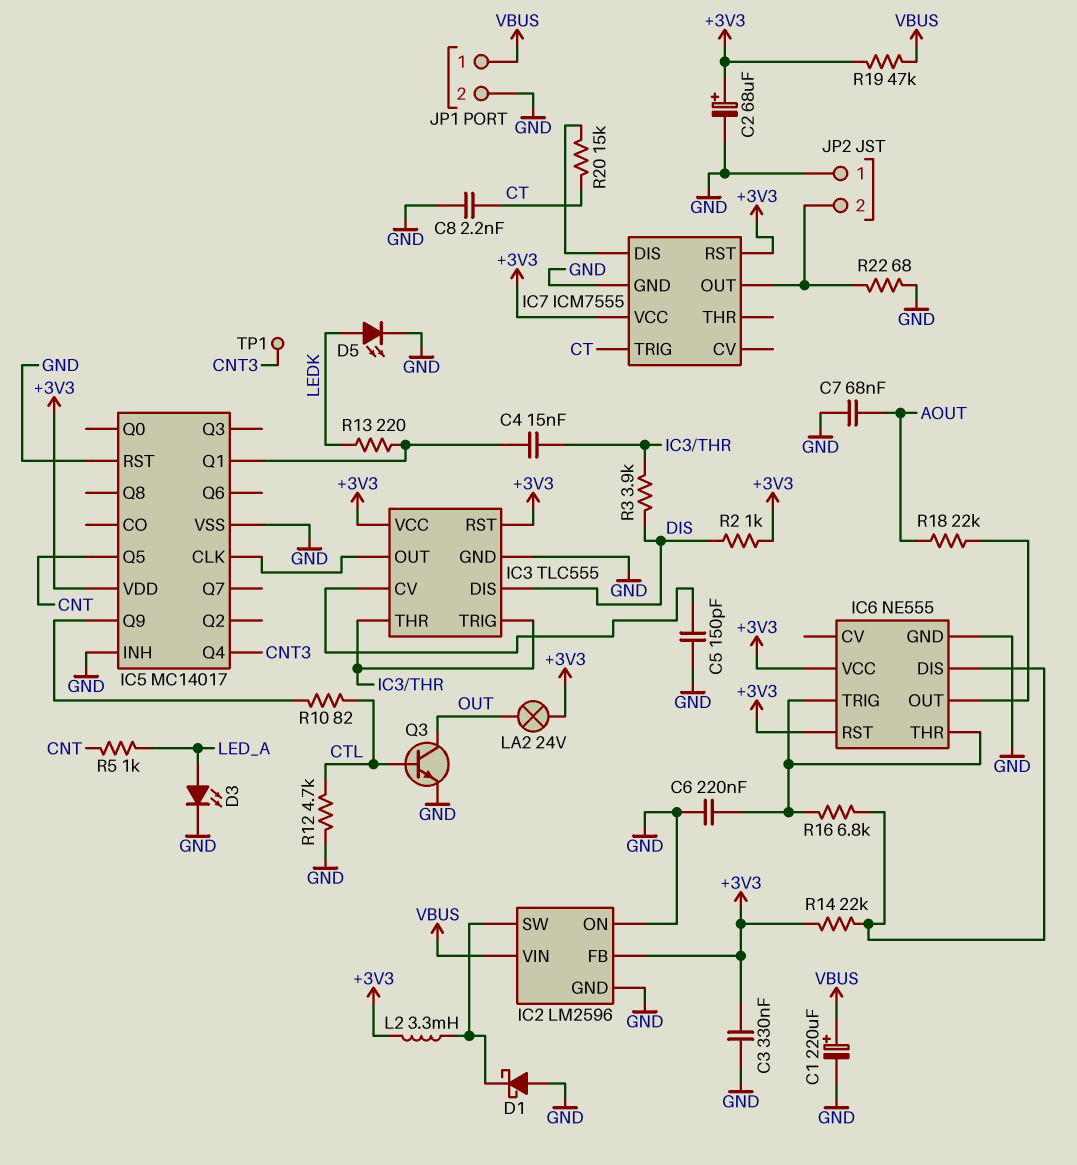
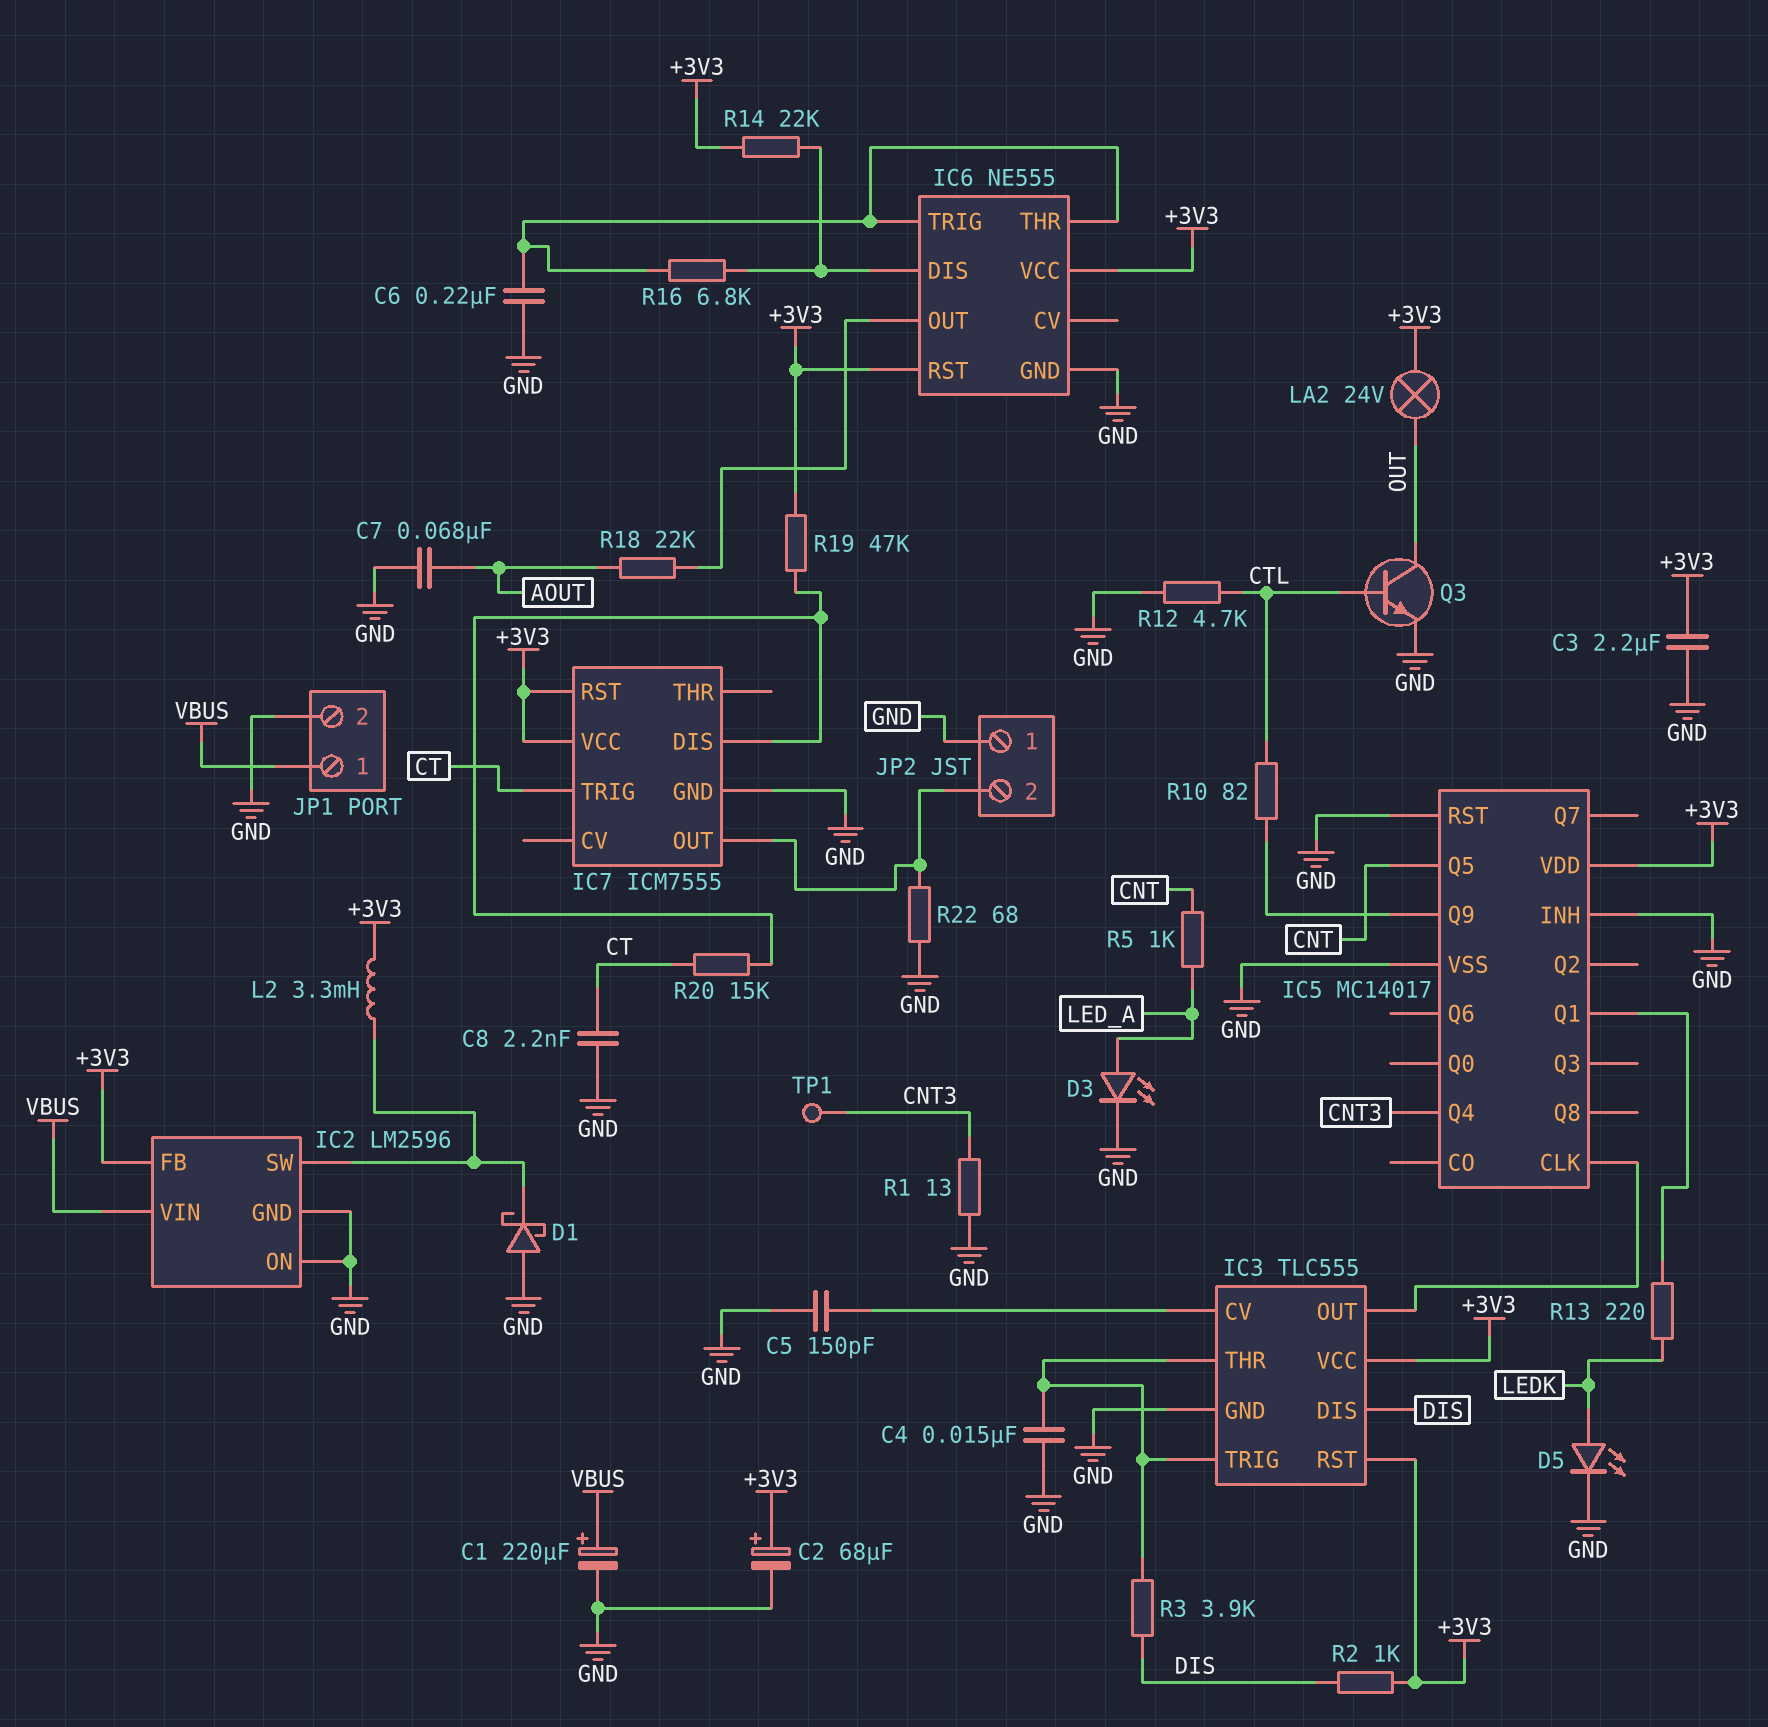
C3: 330nF (+3V3, GND) -> 2.2uF (+3V3, GND)
C4: 15nF (IC3/THR, IC5/Q1) -> 15nF (GND, IC3/THR)
R1: none -> 13 (CNT3, GND)
R19: 47k (+3V3, VBUS) -> 47k (+3V3, IC7/DIS)

